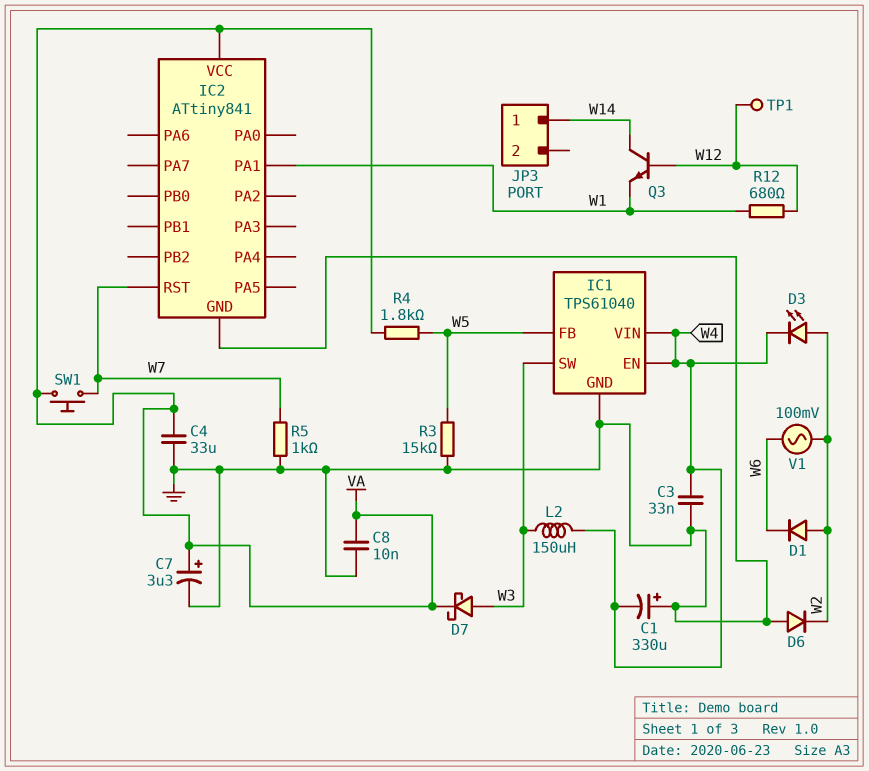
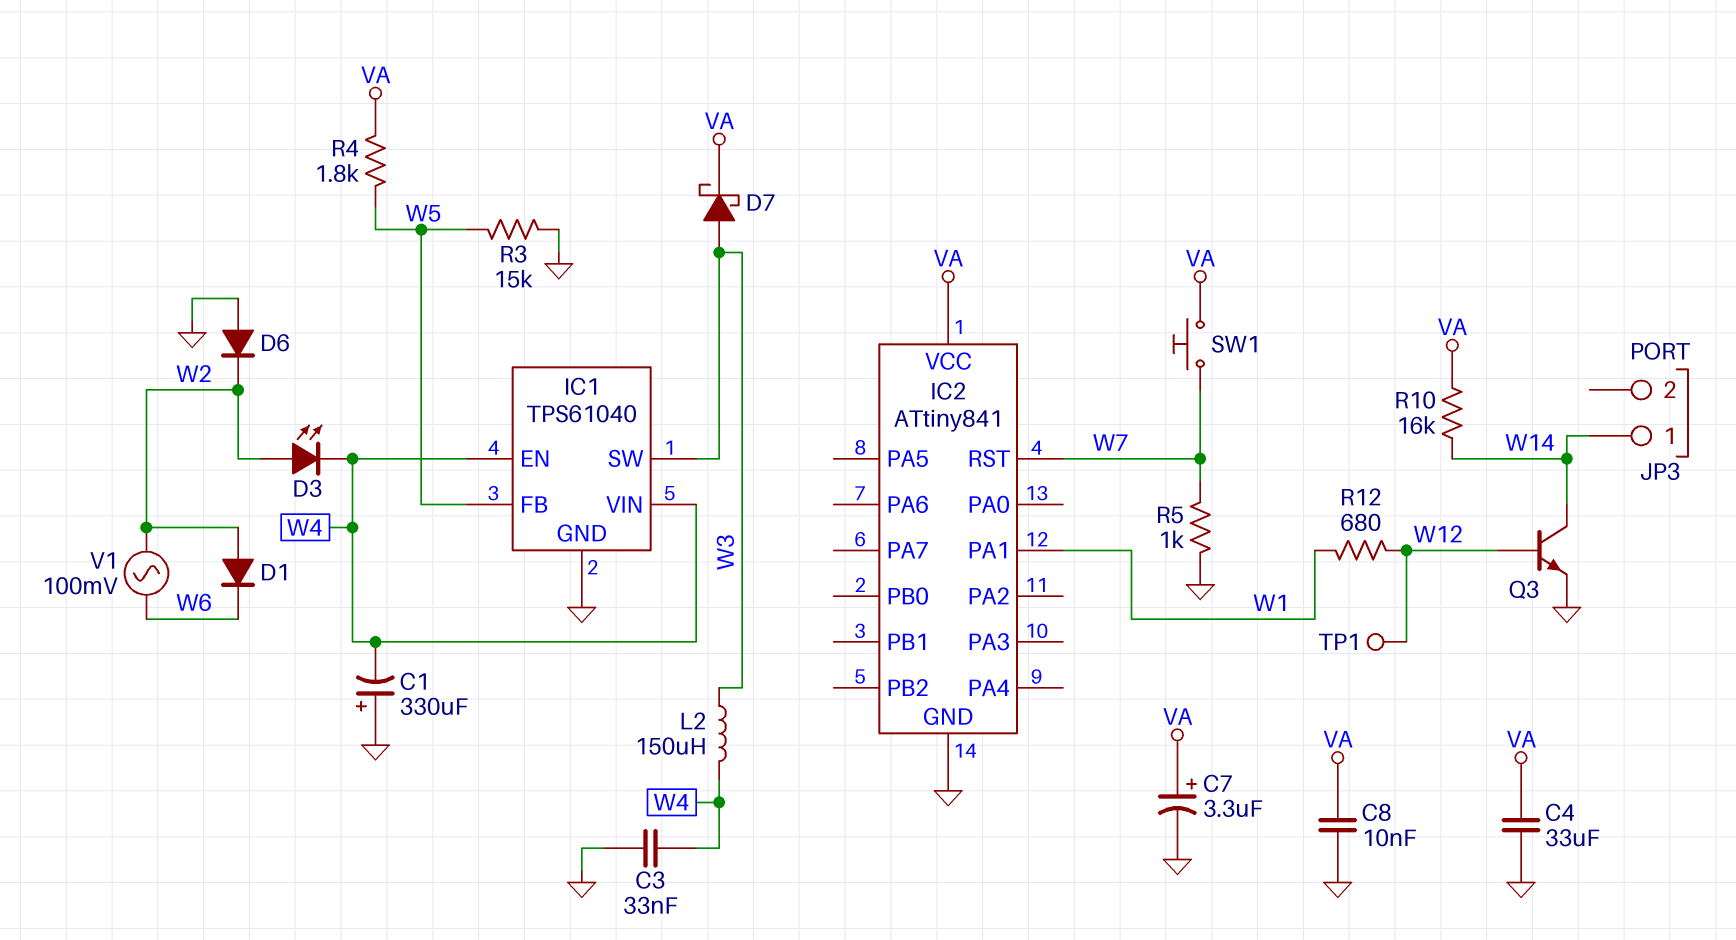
Q3: NPN (B W12, C W14, E W1) -> NPN (B W12, C W14, E GND)
R10: none -> 16k (VA, W14)

